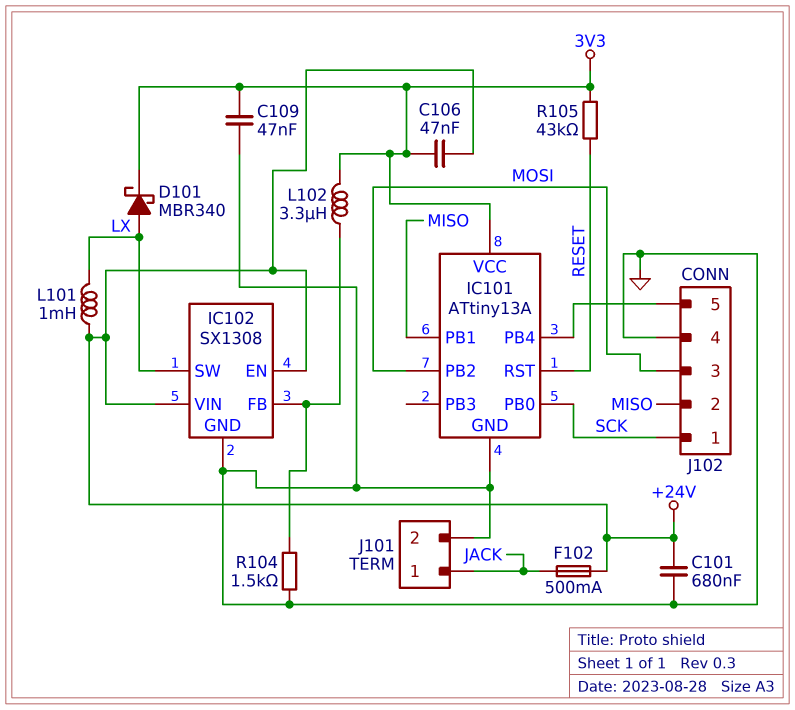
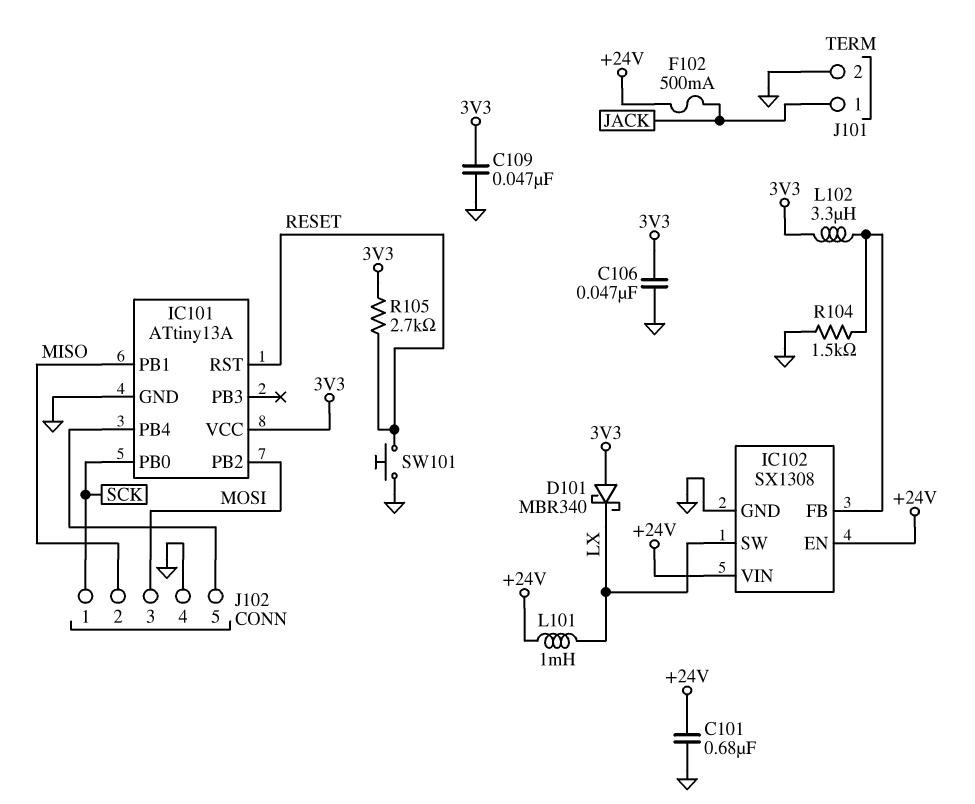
C106: 47nF (+24V, 3V3) -> 47nF (3V3, GND)
D101: schottky MBR340 (A LX, K 3V3) -> schottky MBR340 (A 3V3, K LX)
R105: 43k (3V3, RESET) -> 2.7k (3V3, RESET)
SW101: none -> button (GND, RESET)

